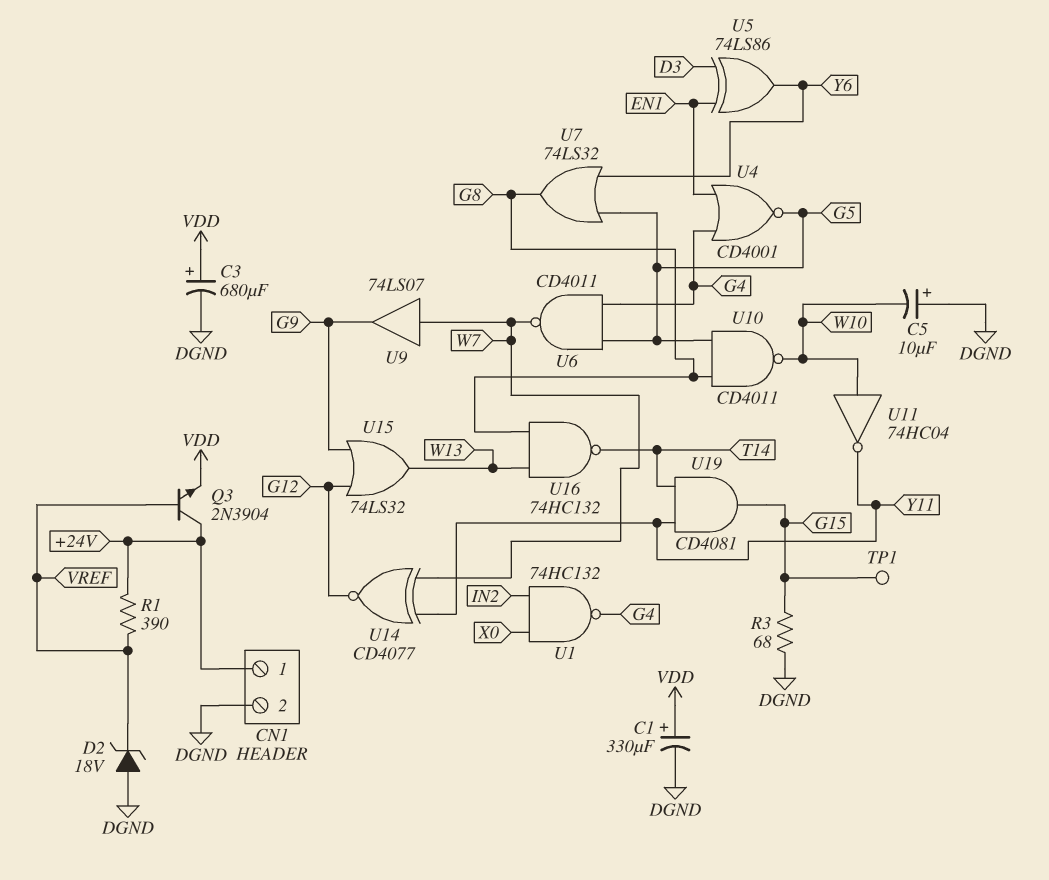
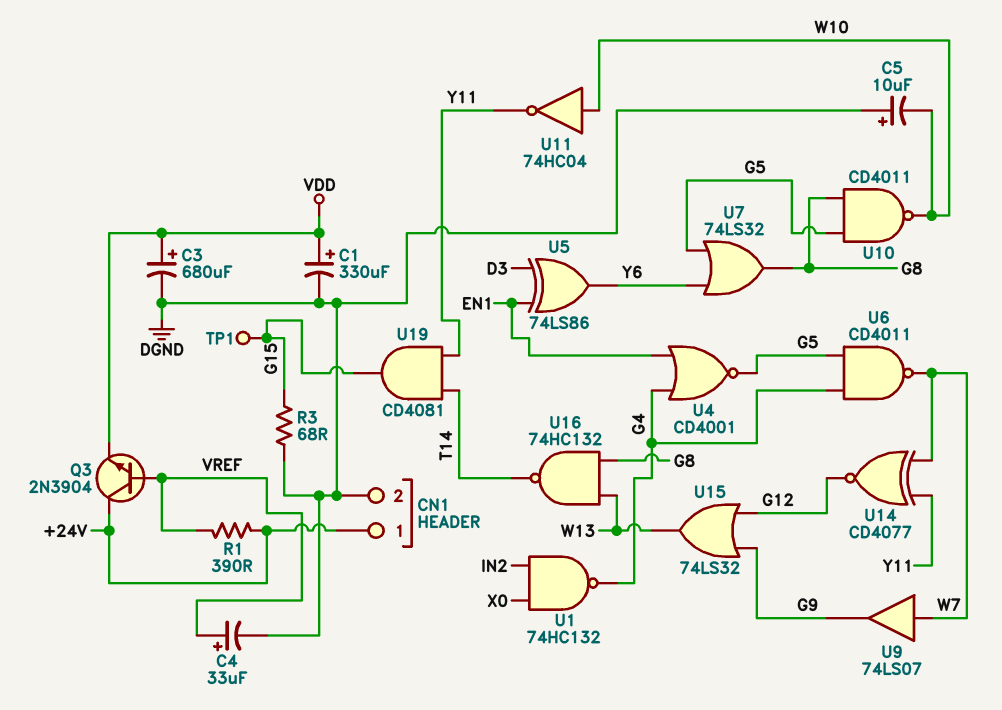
C4: none -> 33uF (plus VREF, minus DGND)
D2: zener 18V (A DGND, K VREF) -> none

